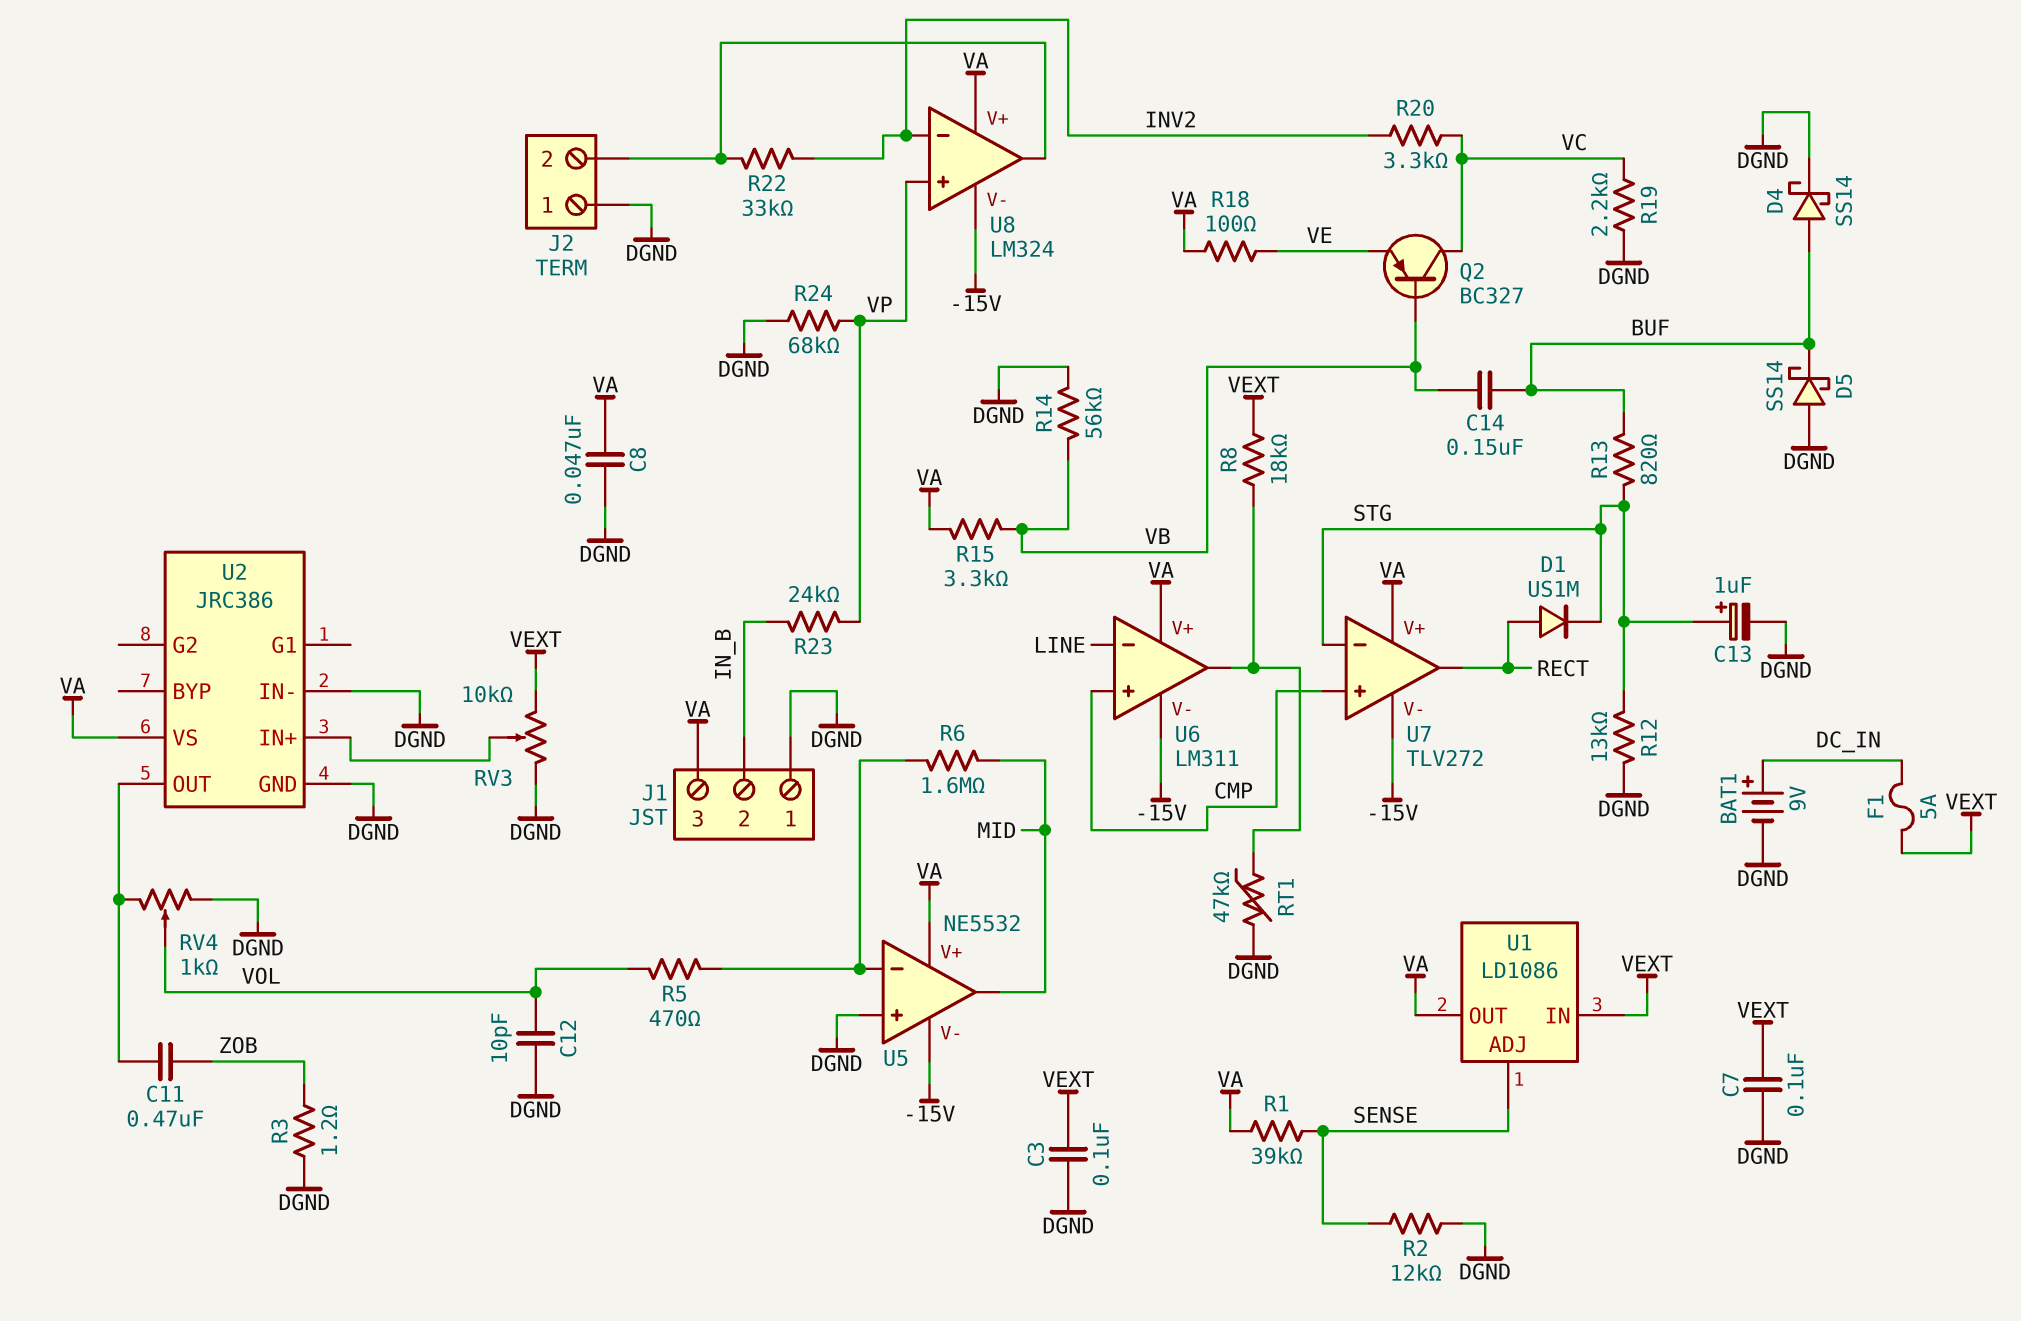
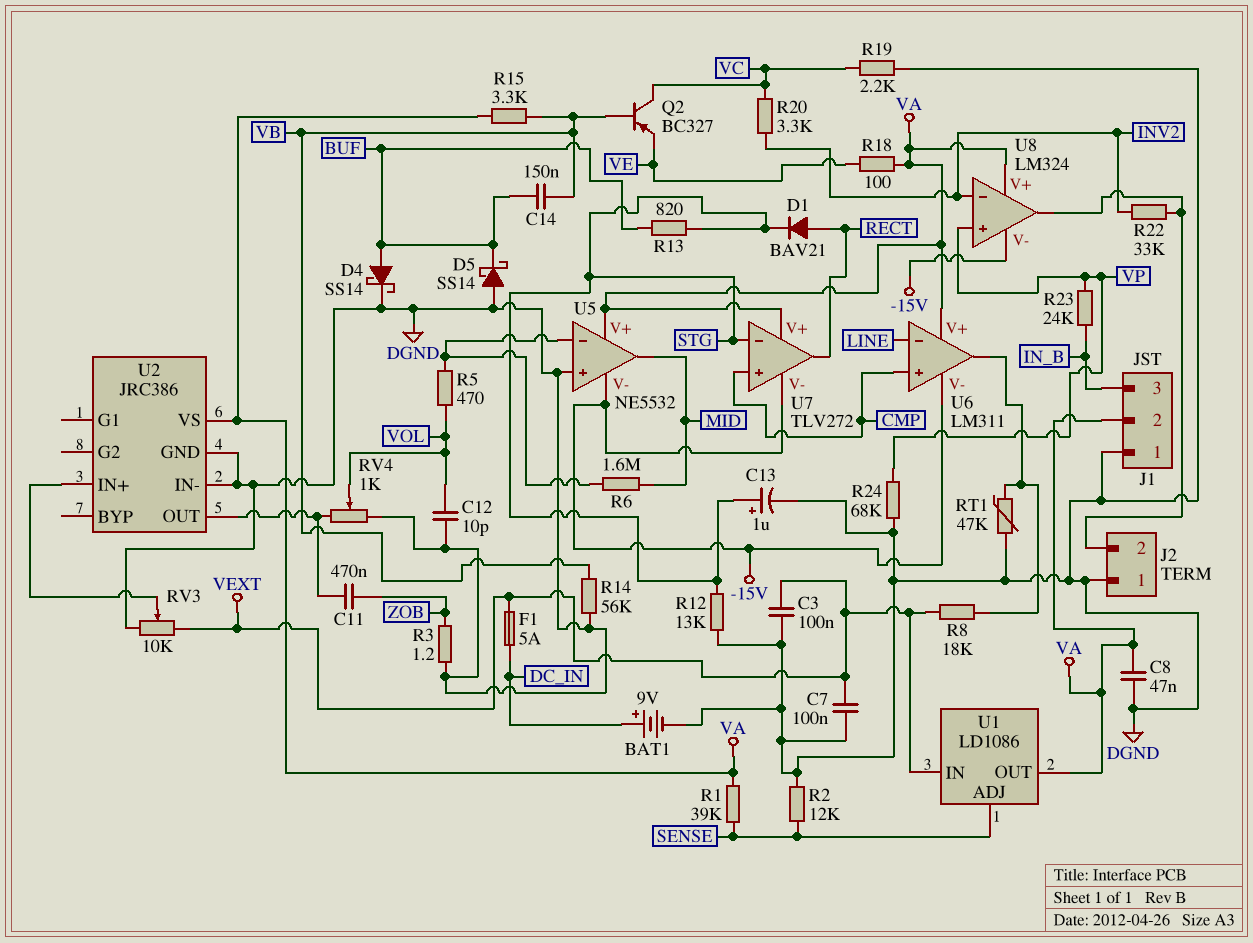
D1: diode US1M (A RECT, K STG) -> diode BAV21 (A RECT, K STG)
J1 pin 2: IN_B -> VA
J1 pin 3: VA -> IN_B

